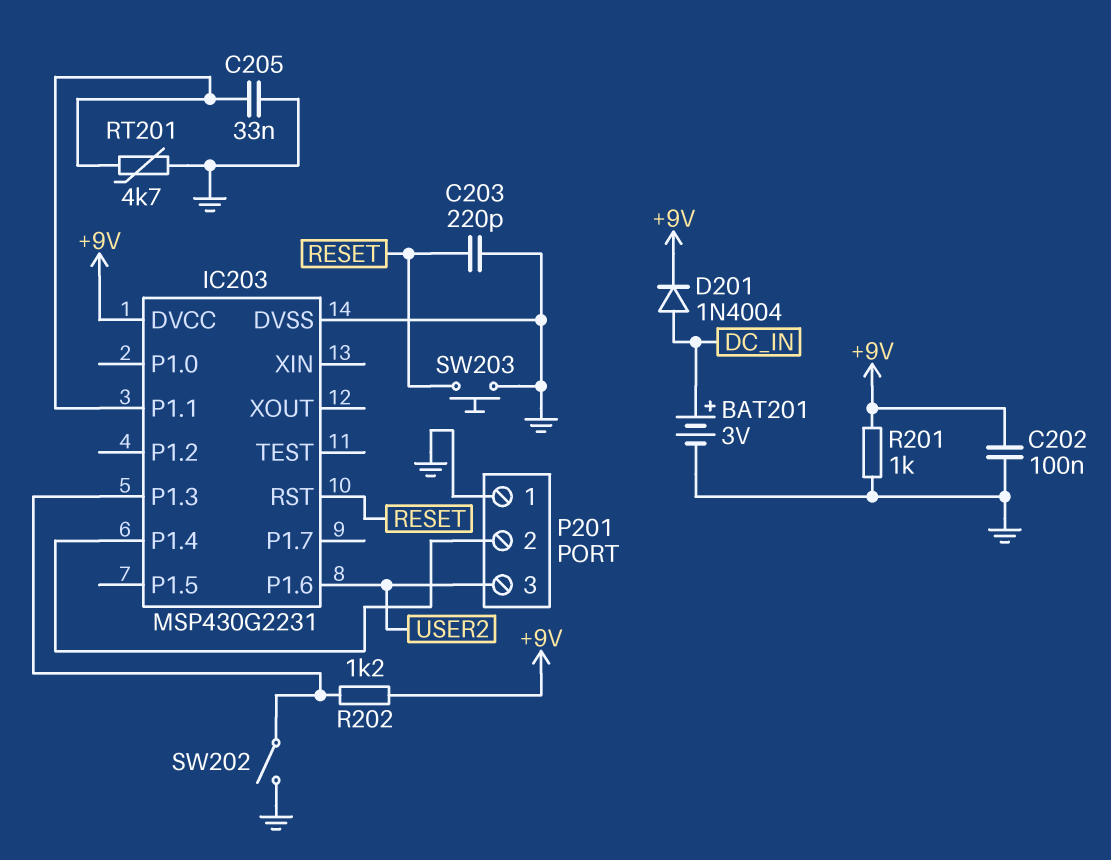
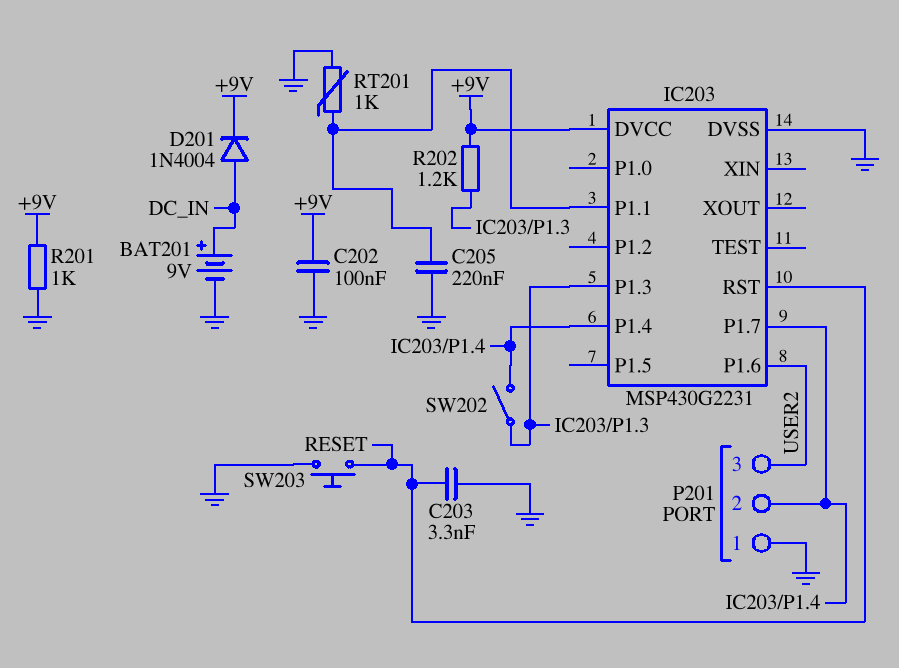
BAT201: 3V (plus DC_IN, minus GND) -> 9V (plus DC_IN, minus GND)
C203: 220pF (GND, RESET) -> 3.3nF (GND, RESET)
C205: 33nF (GND, IC203/P1.1) -> 220nF (GND, IC203/P1.1)
IC203 pin P1.7: none -> IC203/P1.4
RT201: 4.7k (GND, IC203/P1.1) -> 1k (GND, IC203/P1.1)
SW202: switch (GND, IC203/P1.3) -> switch (IC203/P1.3, IC203/P1.4)

